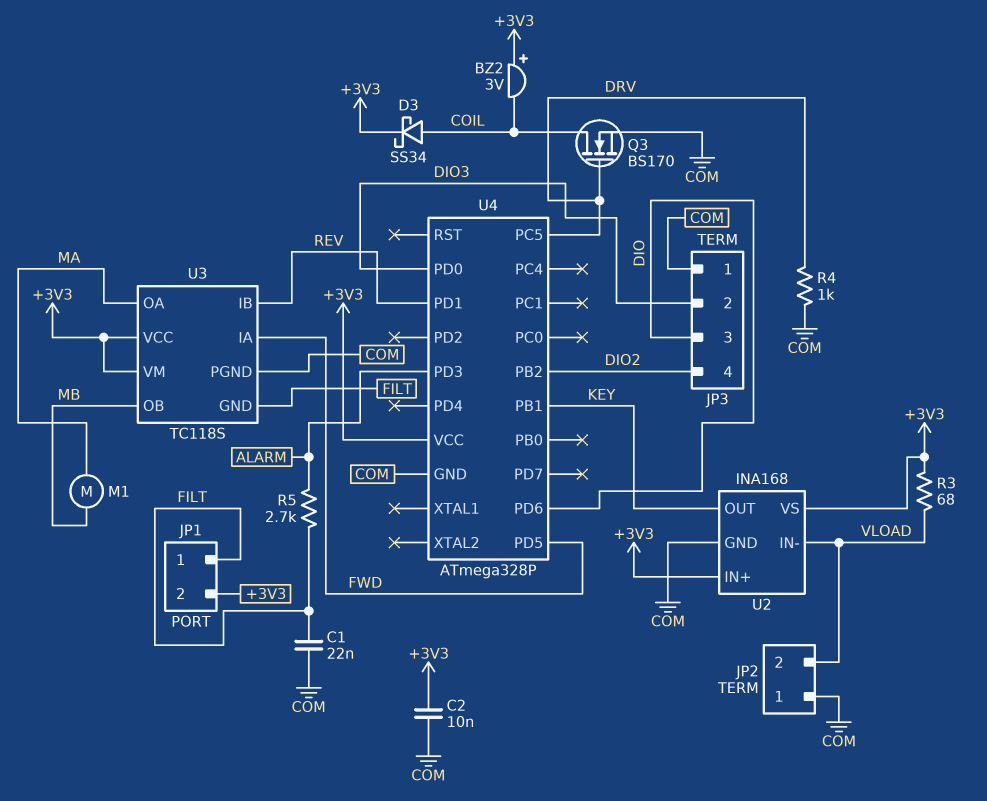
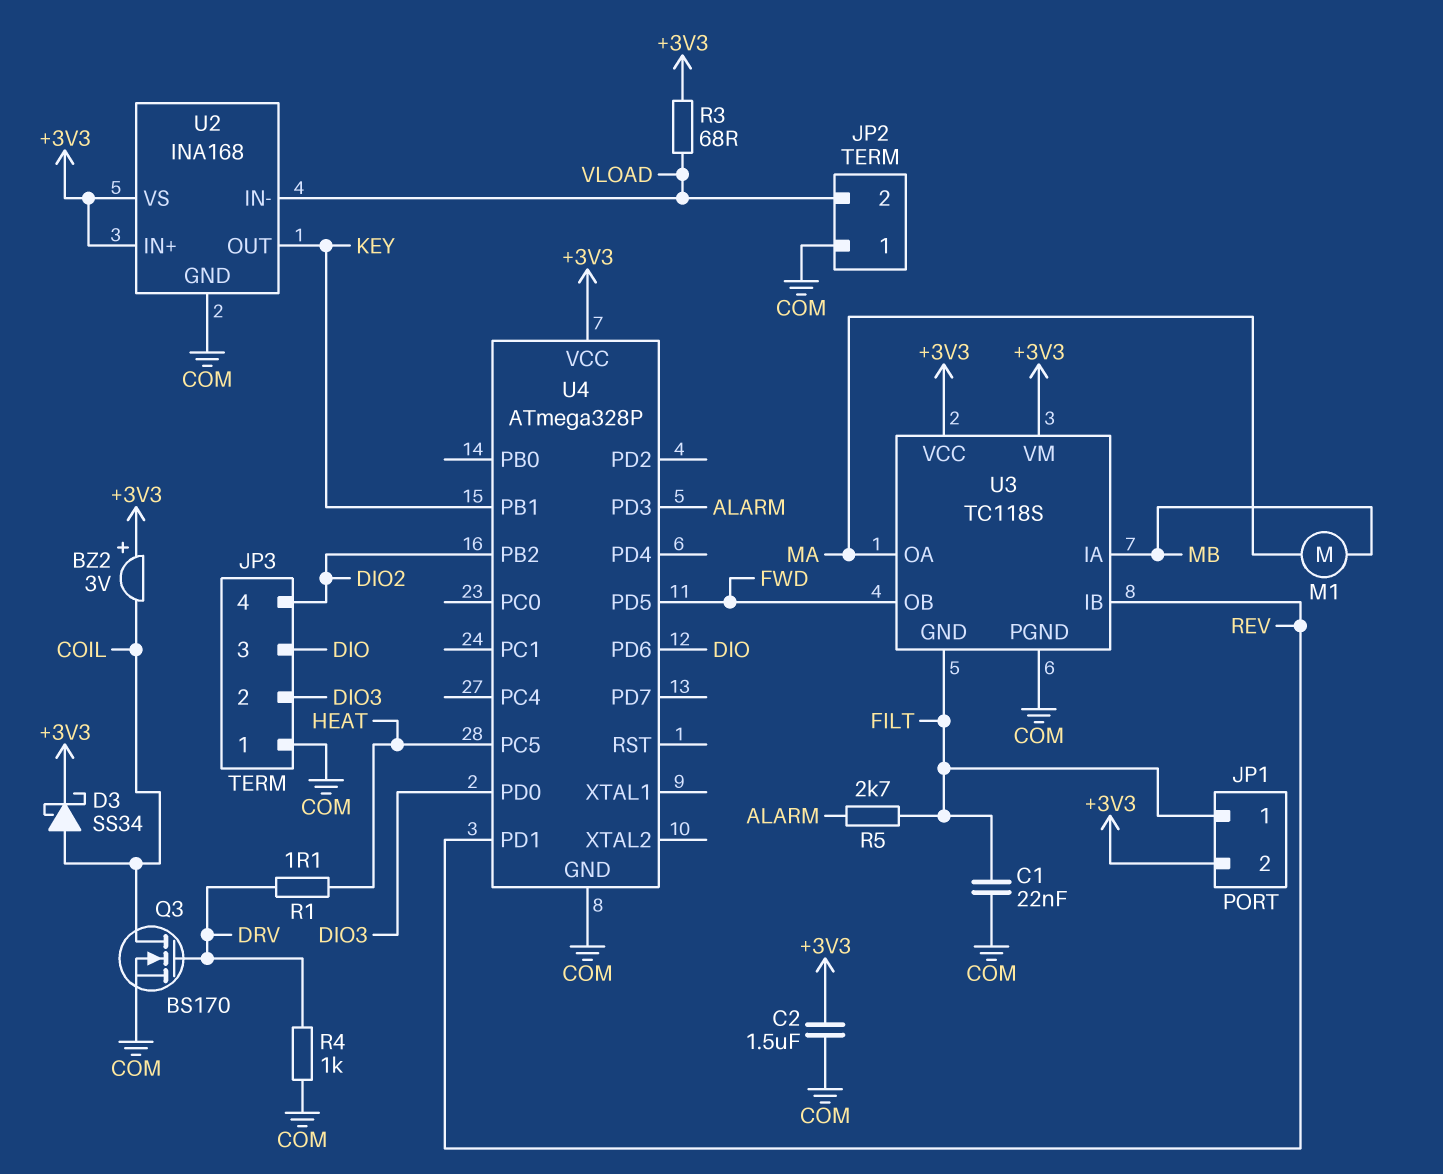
C2: 10nF (+3V3, COM) -> 1.5uF (+3V3, COM)
R1: none -> 1.1 (DRV, HEAT)
U3 pin IA: FWD -> MB
U3 pin OB: MB -> FWD
U4 pin PC5: DRV -> HEAT

